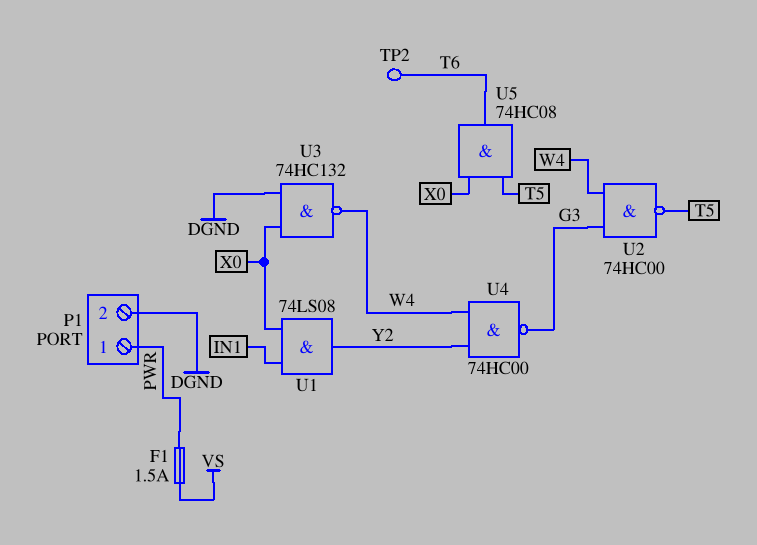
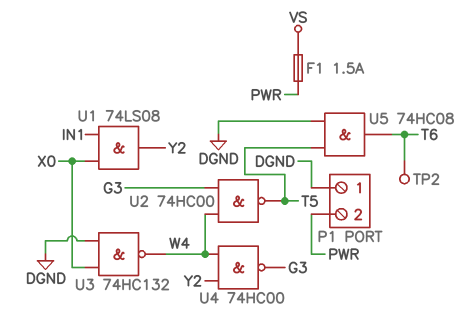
P1 pin 1: PWR -> DGND
P1 pin 2: DGND -> PWR
U5: AND 74HC08 (in T5, in X0, out T6) -> AND 74HC08 (in DGND, in T5, out T6)

